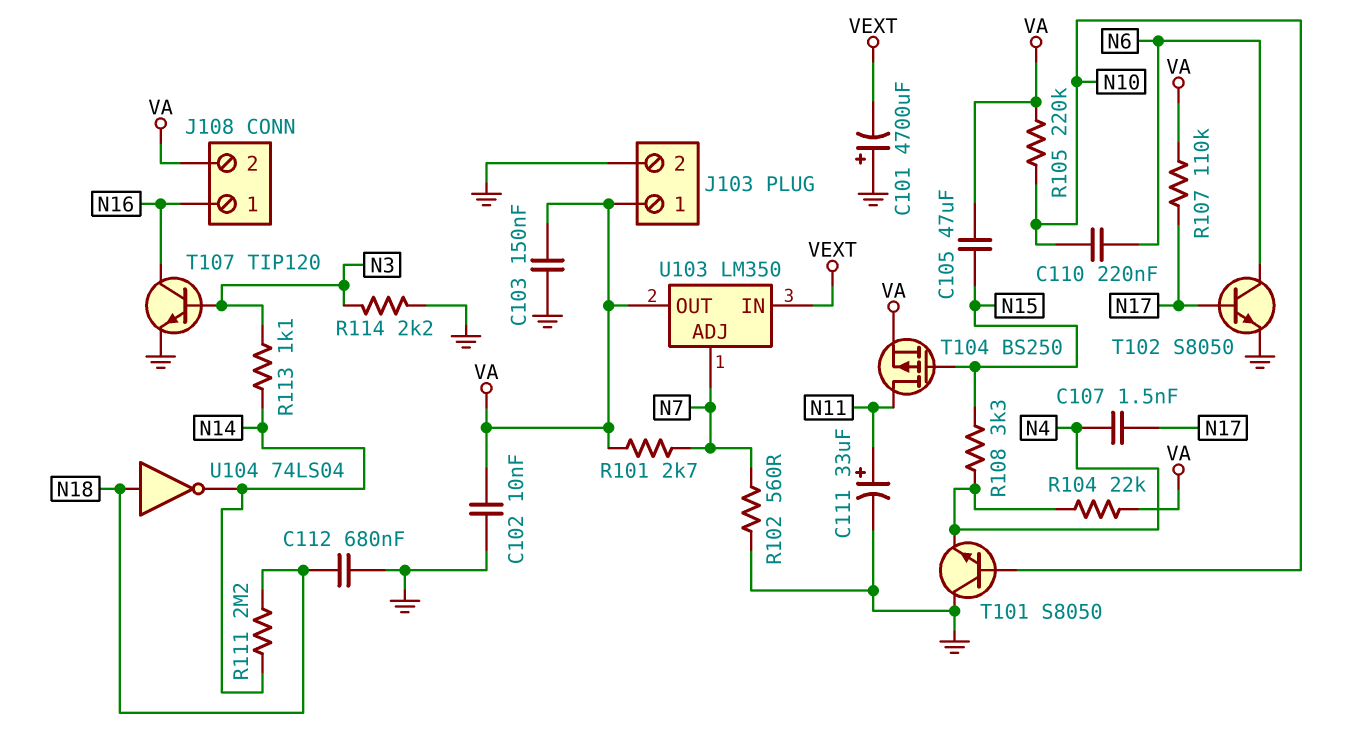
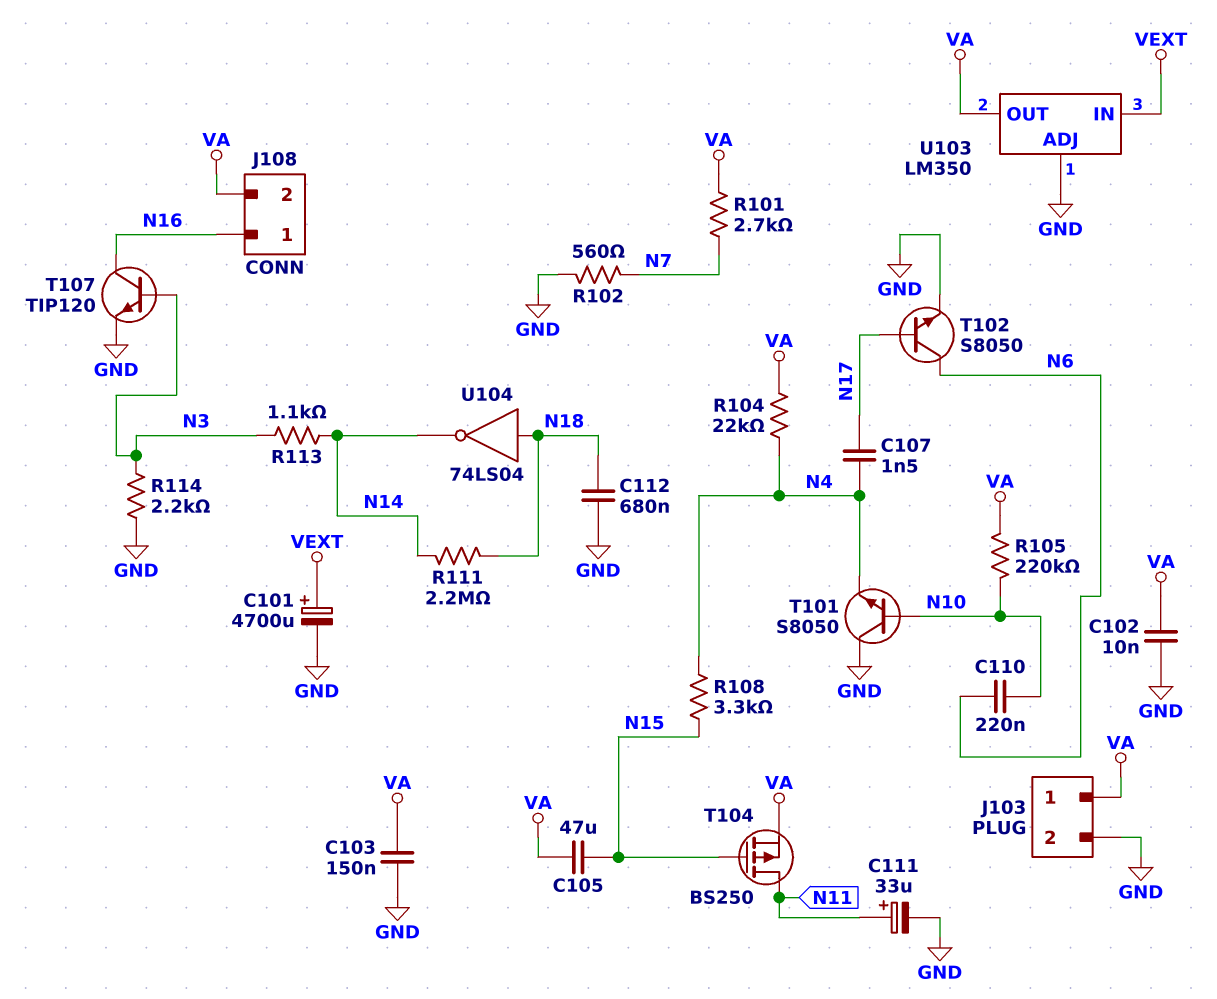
C101: 4700uF (plus GND, minus VEXT) -> 4700uF (plus VEXT, minus GND)
R107: 110k (N17, VA) -> none
U103 pin ADJ: N7 -> GND

